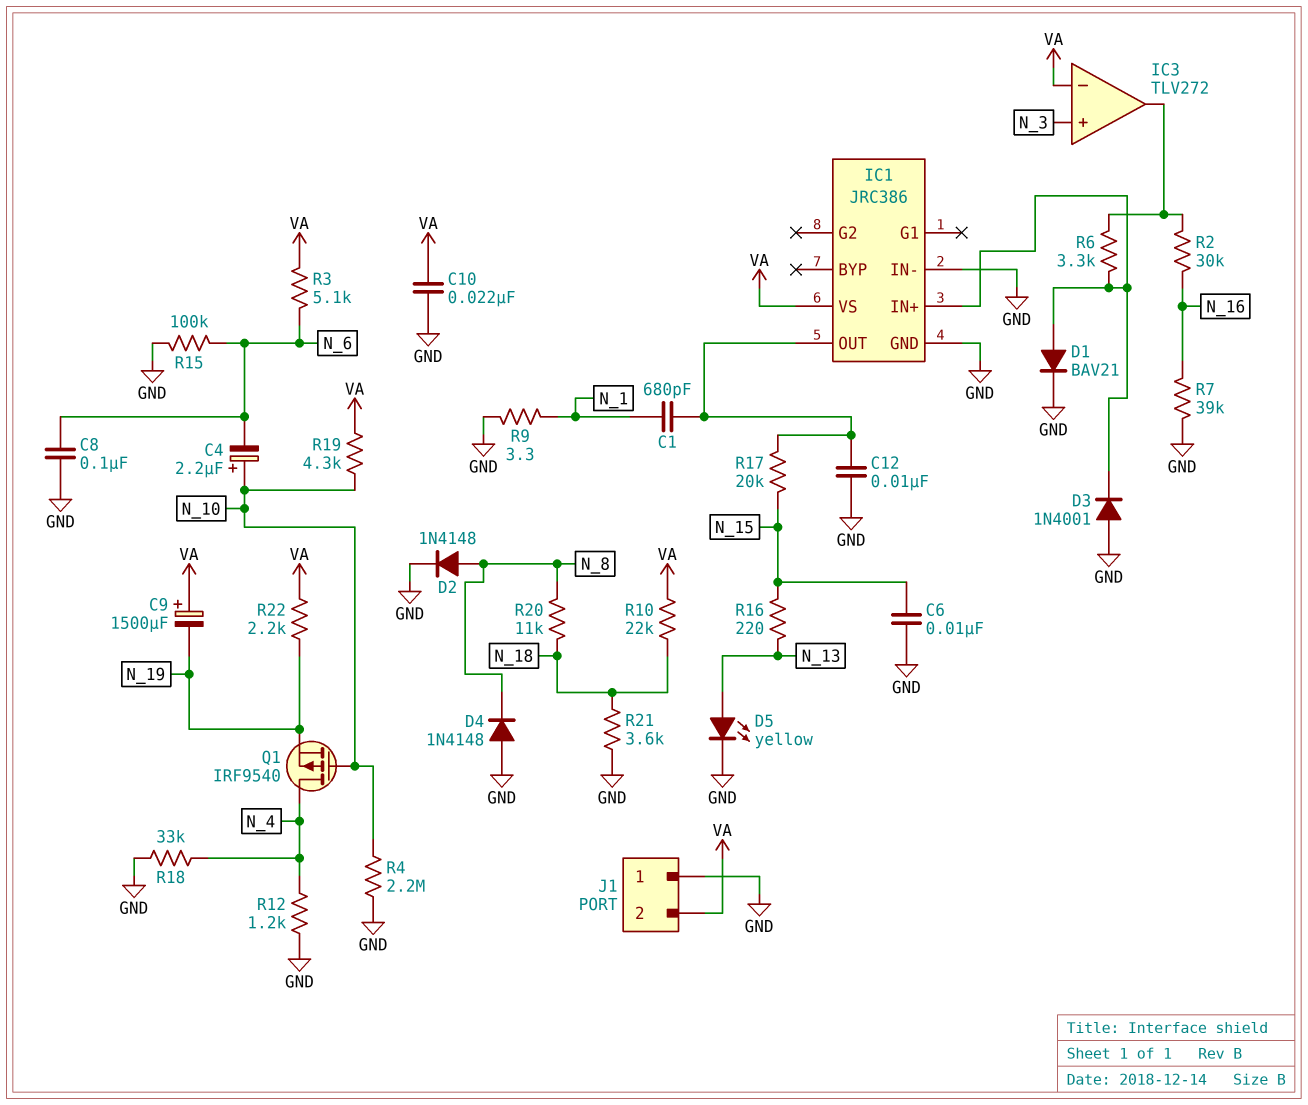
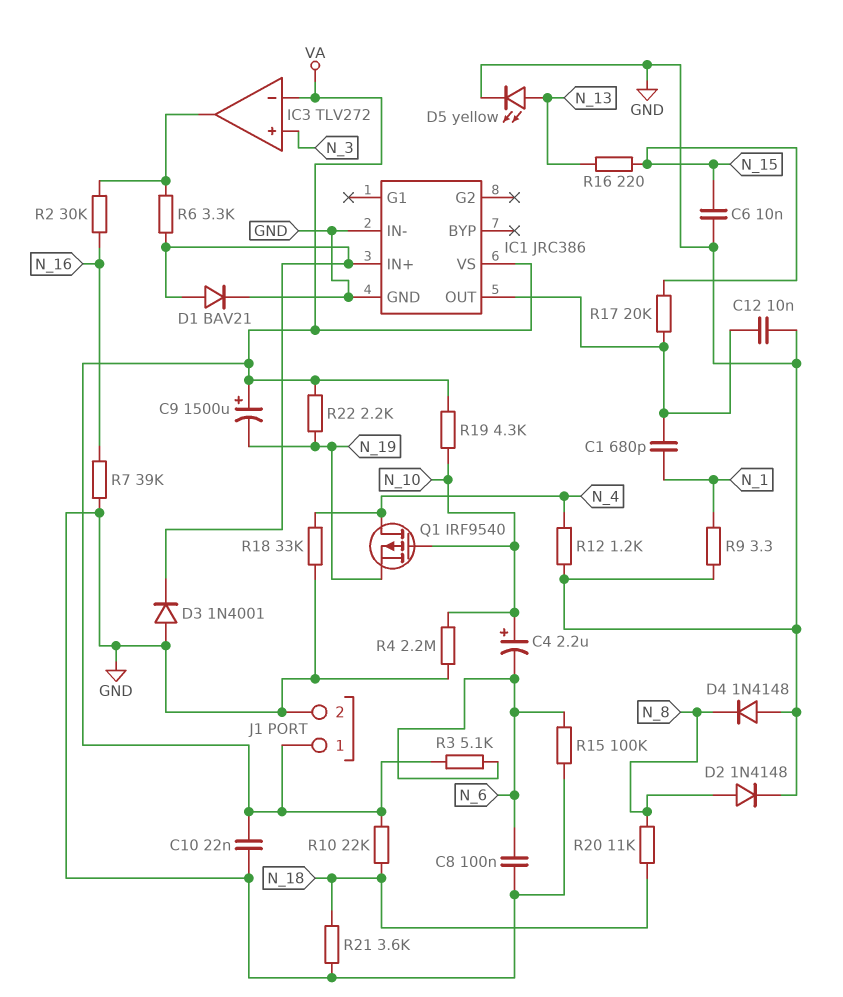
J1 pin 1: GND -> VA
J1 pin 2: VA -> GND

